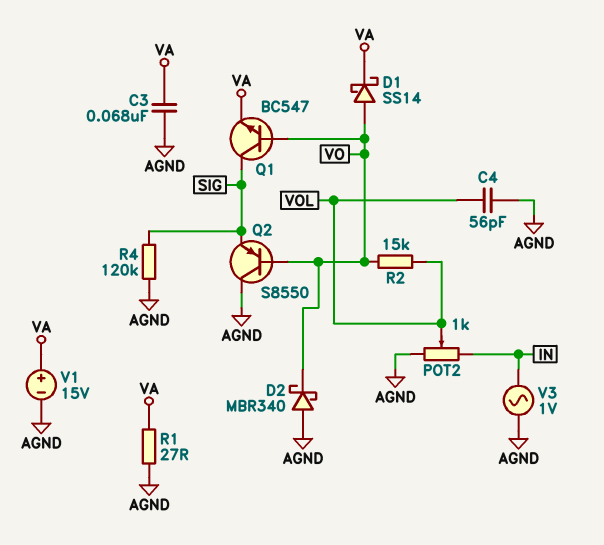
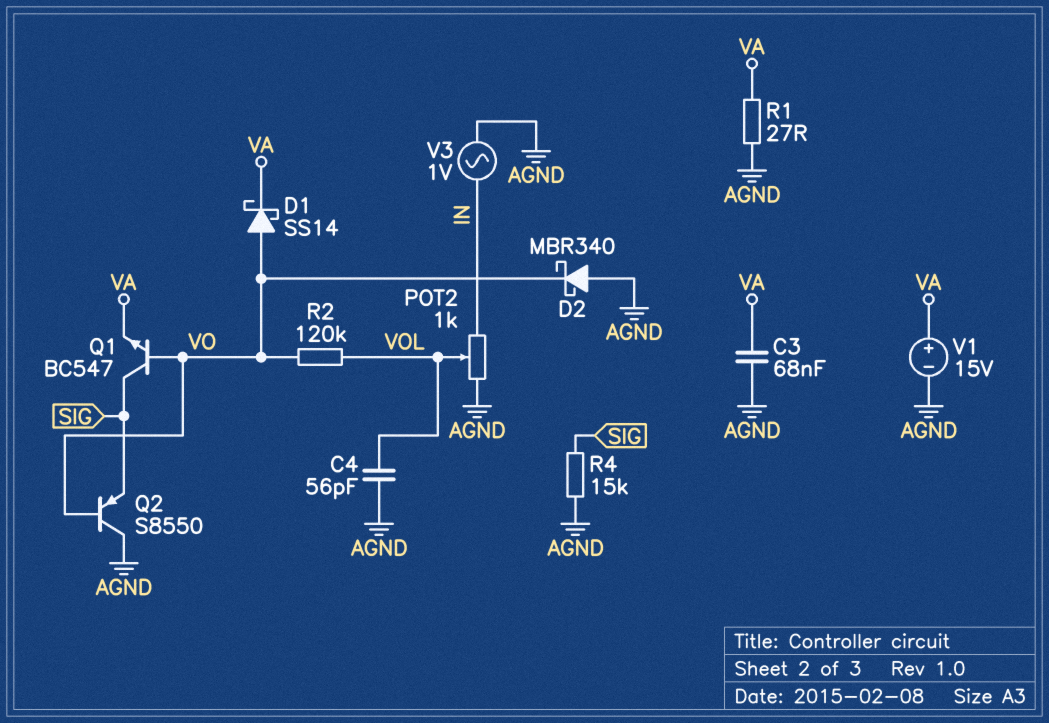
R2: 15k (VO, VOL) -> 120k (VO, VOL)
R4: 120k (AGND, SIG) -> 15k (AGND, SIG)

